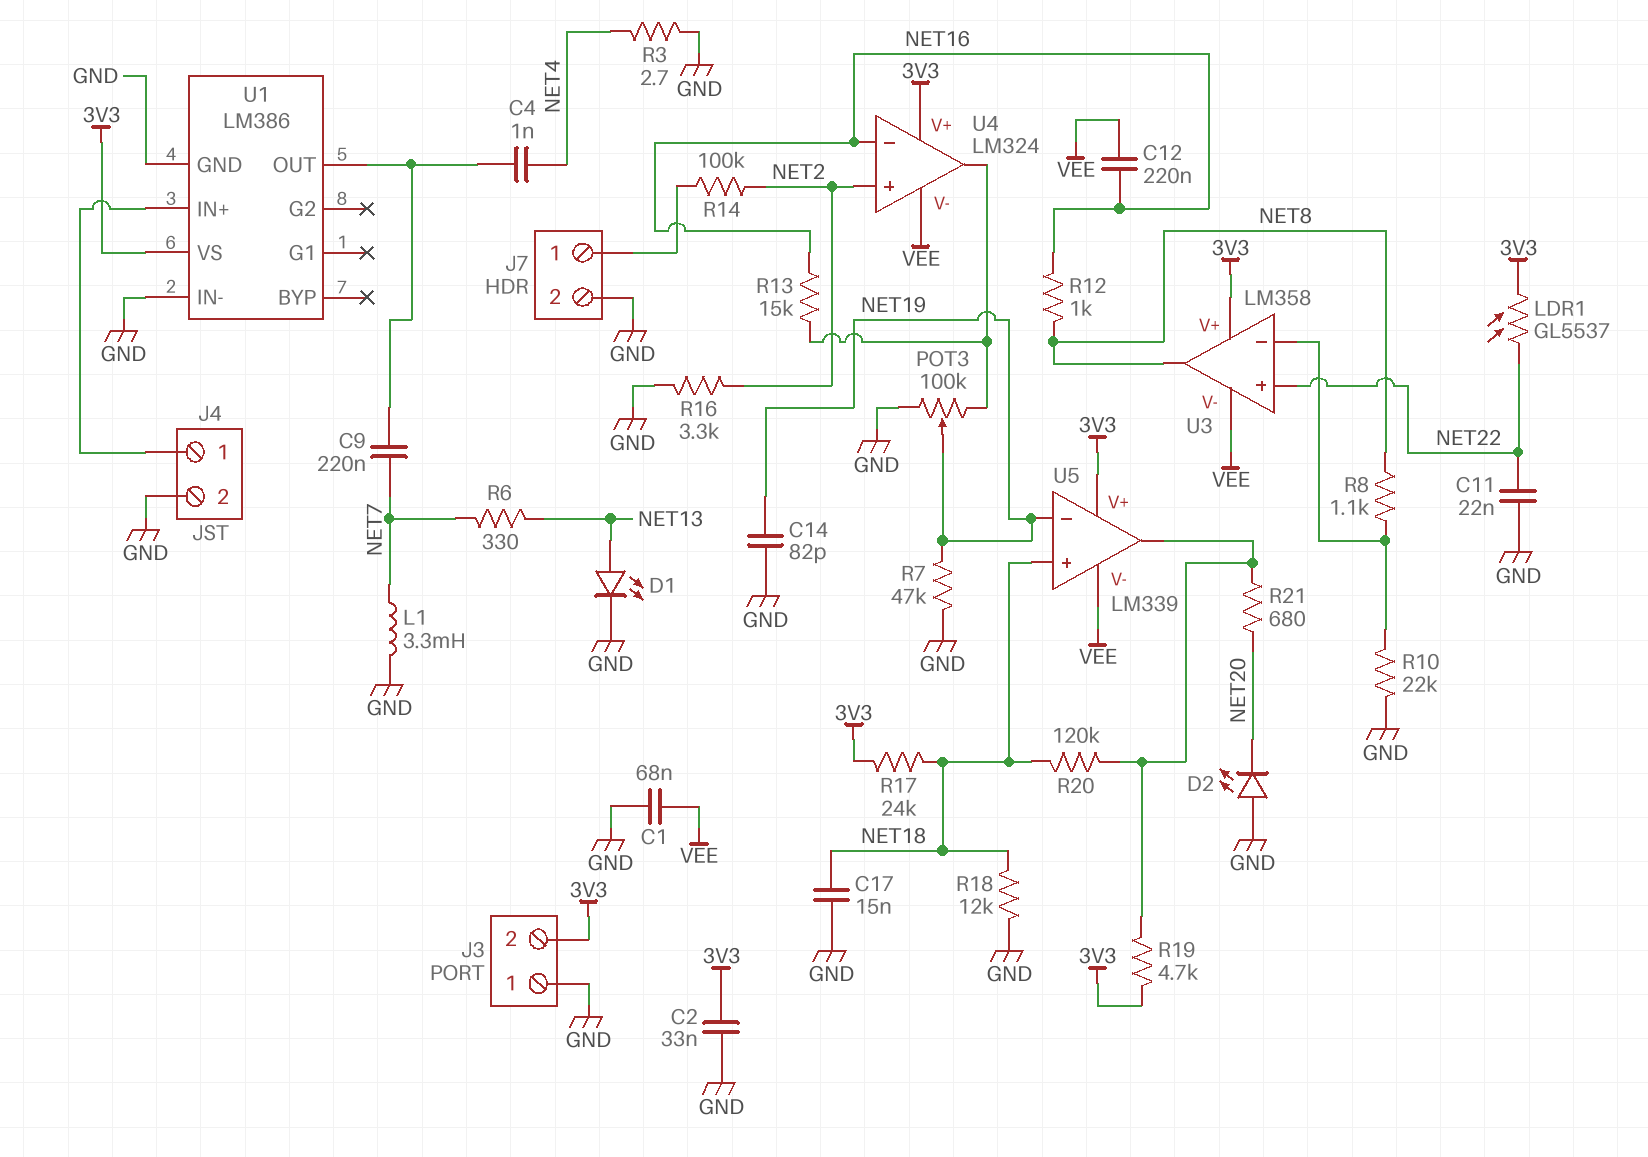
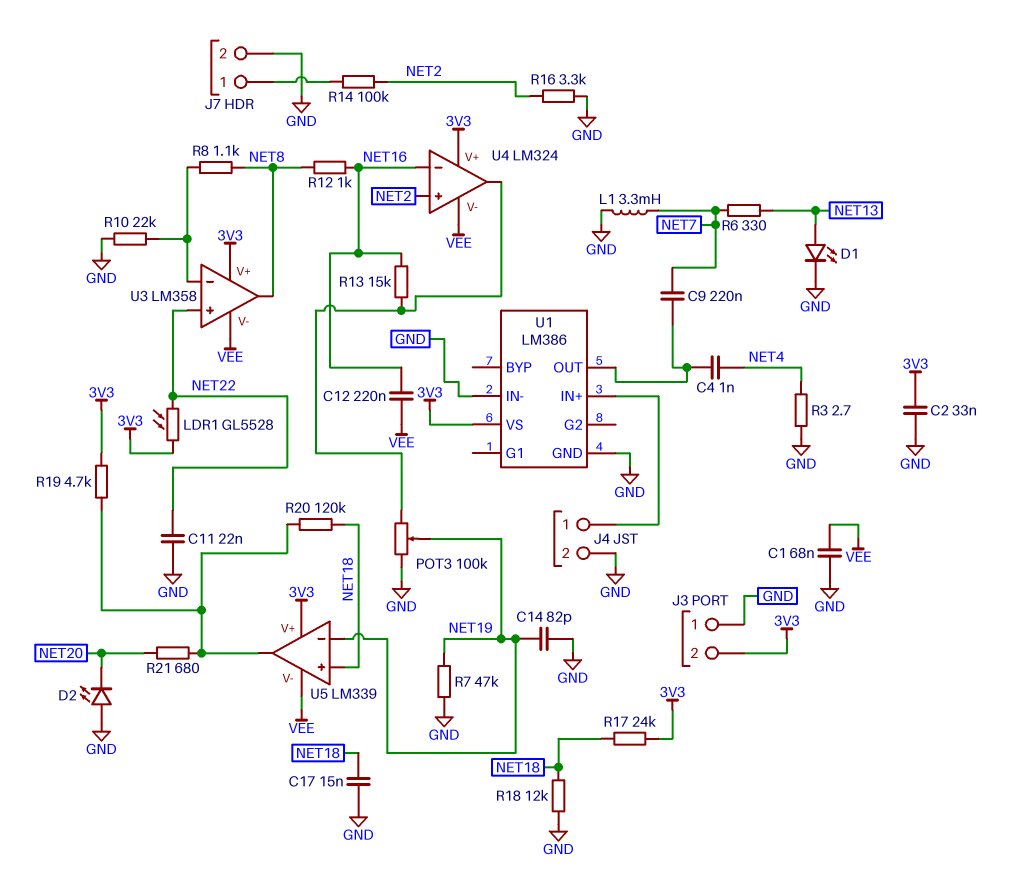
LDR1: GL5537 (3V3, NET22) -> GL5528 (3V3, NET22)

